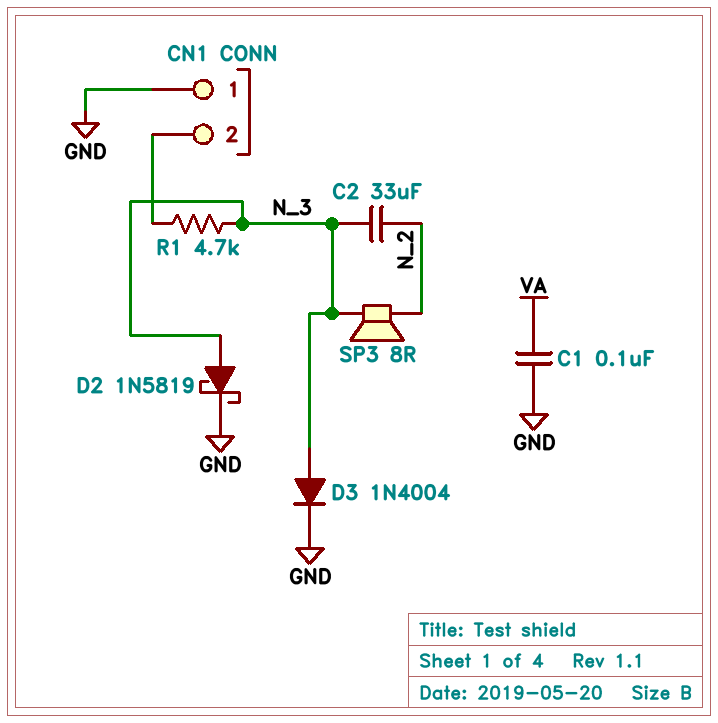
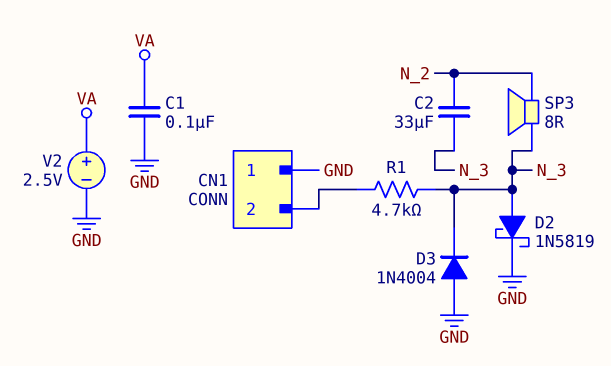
D3: diode 1N4004 (A N_3, K GND) -> diode 1N4004 (A GND, K N_3)
V2: none -> 2.5V (plus VA, minus GND)

